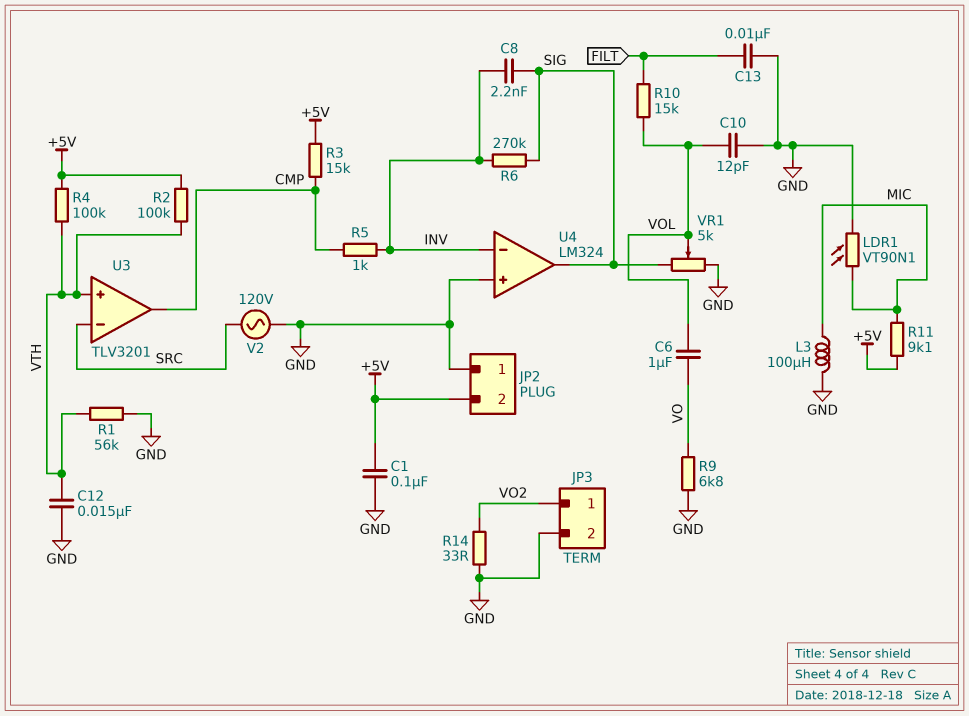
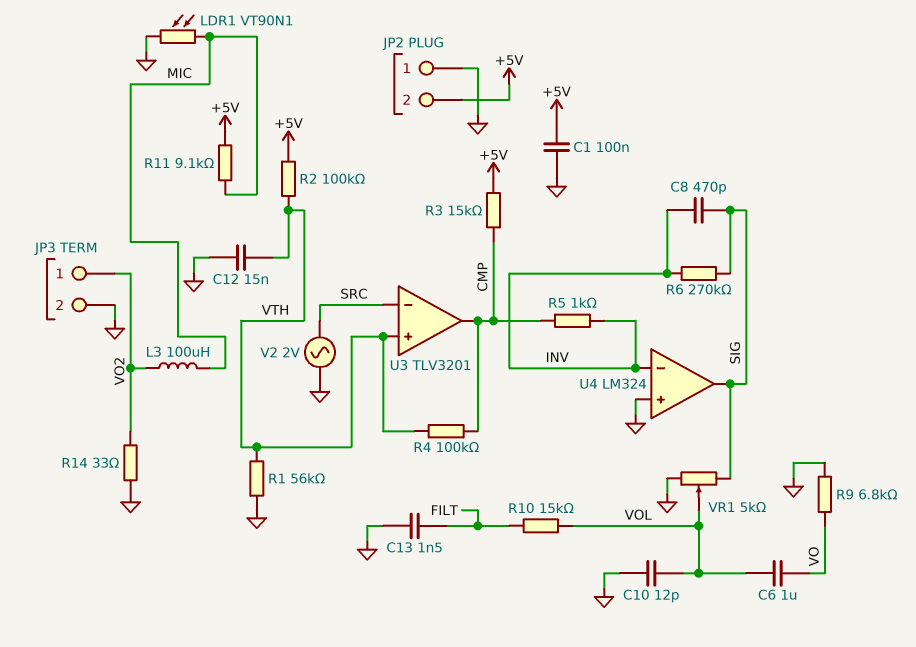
C8: 2.2nF (INV, SIG) -> 470pF (INV, SIG)
C13: 10nF (FILT, GND) -> 1.5nF (FILT, GND)
L3: 100uH (GND, MIC) -> 100uH (MIC, VO2)
R4: 100k (+5V, VTH) -> 100k (CMP, VTH)
V2: AC 120V (GND, SRC) -> AC 2V (GND, SRC)

